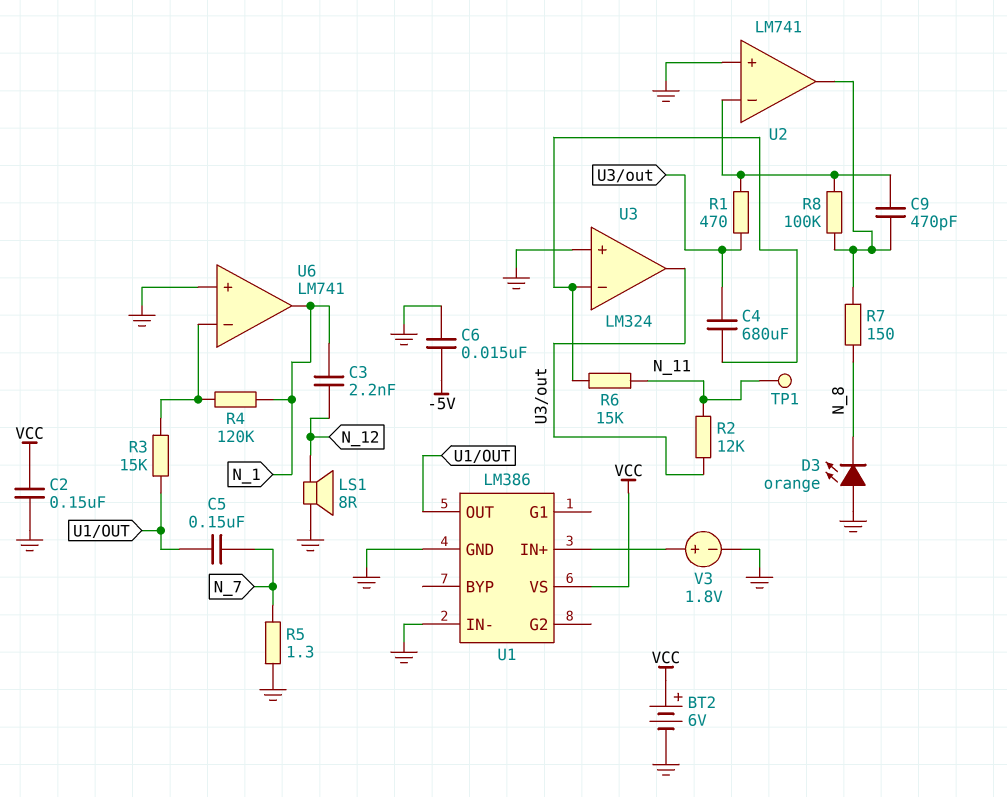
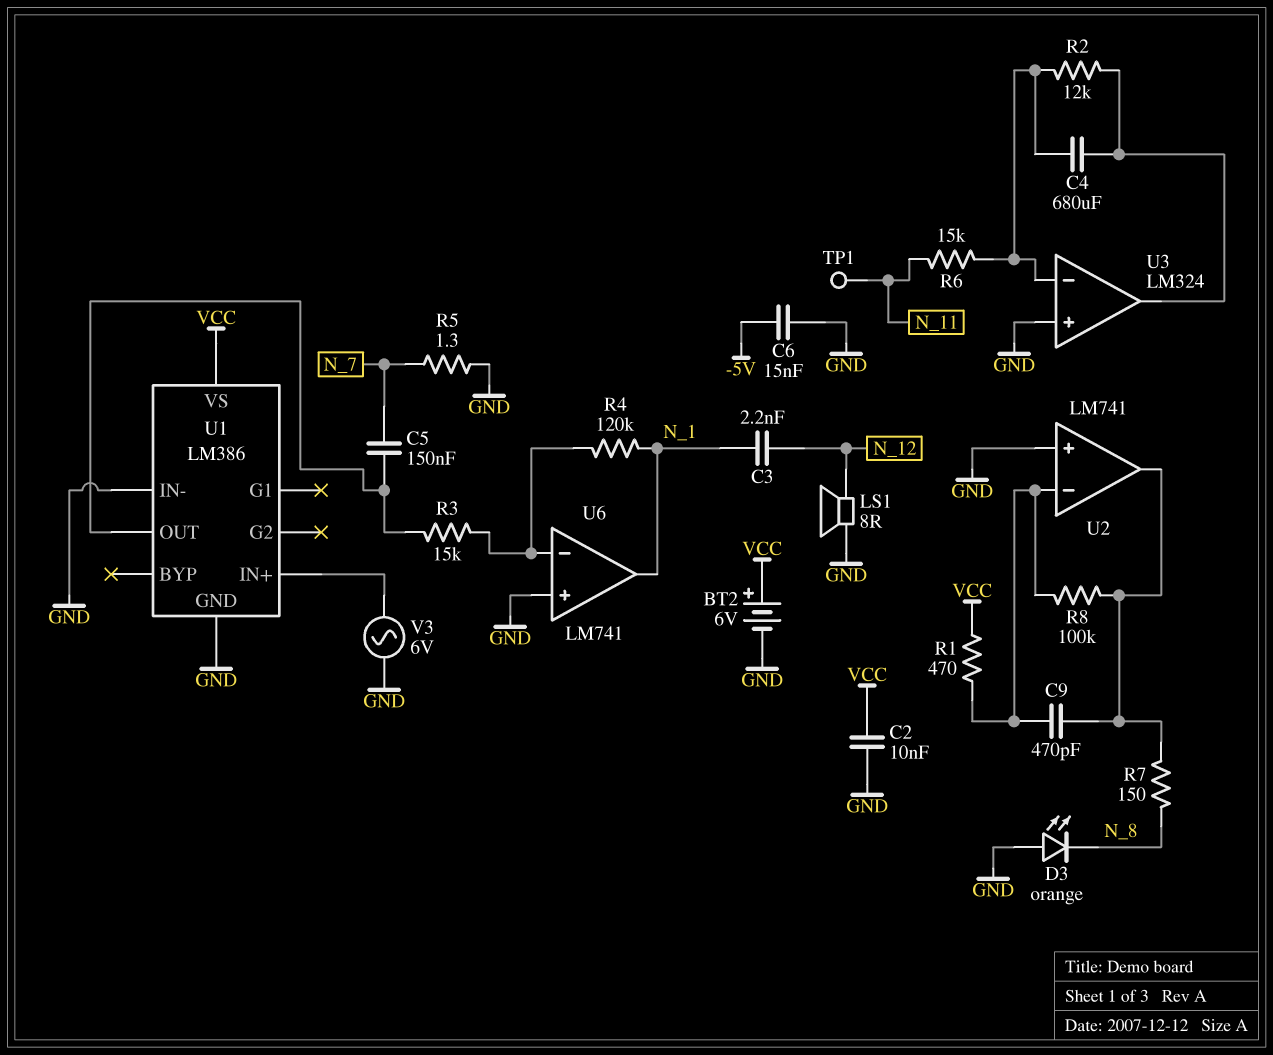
C2: 150nF (GND, VCC) -> 10nF (GND, VCC)
R1: 470 (U2/in-, U3/out) -> 470 (U2/in-, VCC)
R2: 12k (N_11, U3/out) -> 12k (U3/in-, U3/out)
V3: 1.8V (plus U1/IN+, minus GND) -> AC 6V (GND, U1/IN+)

